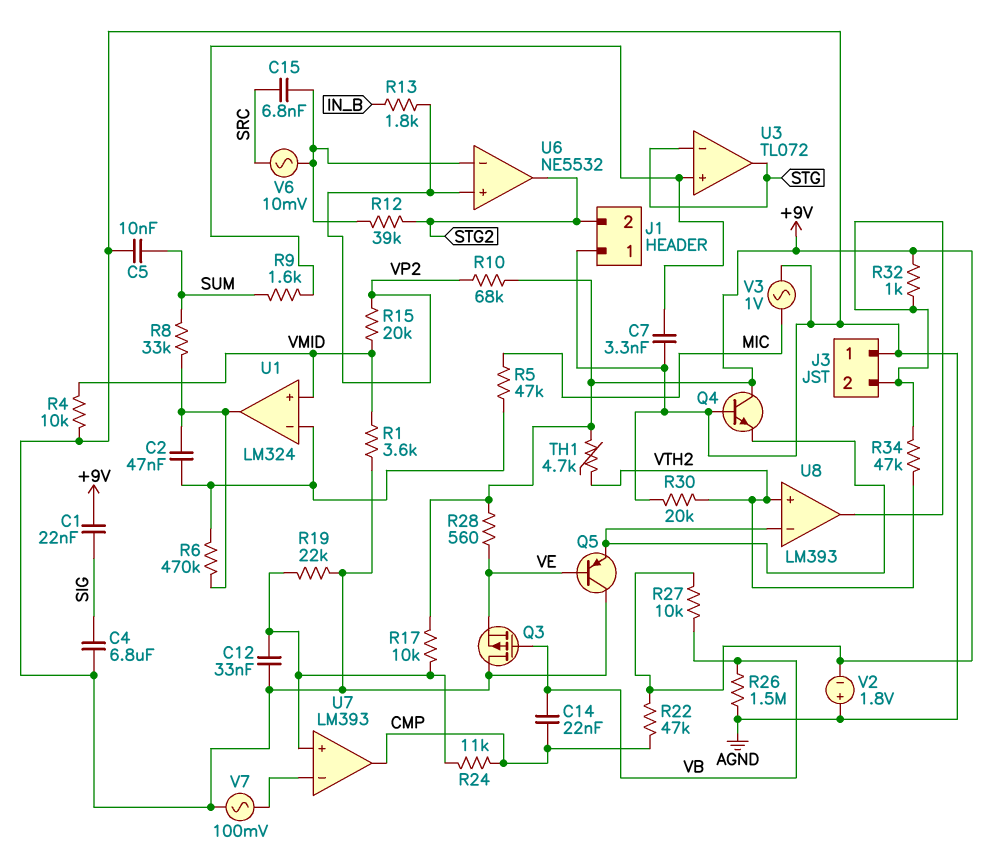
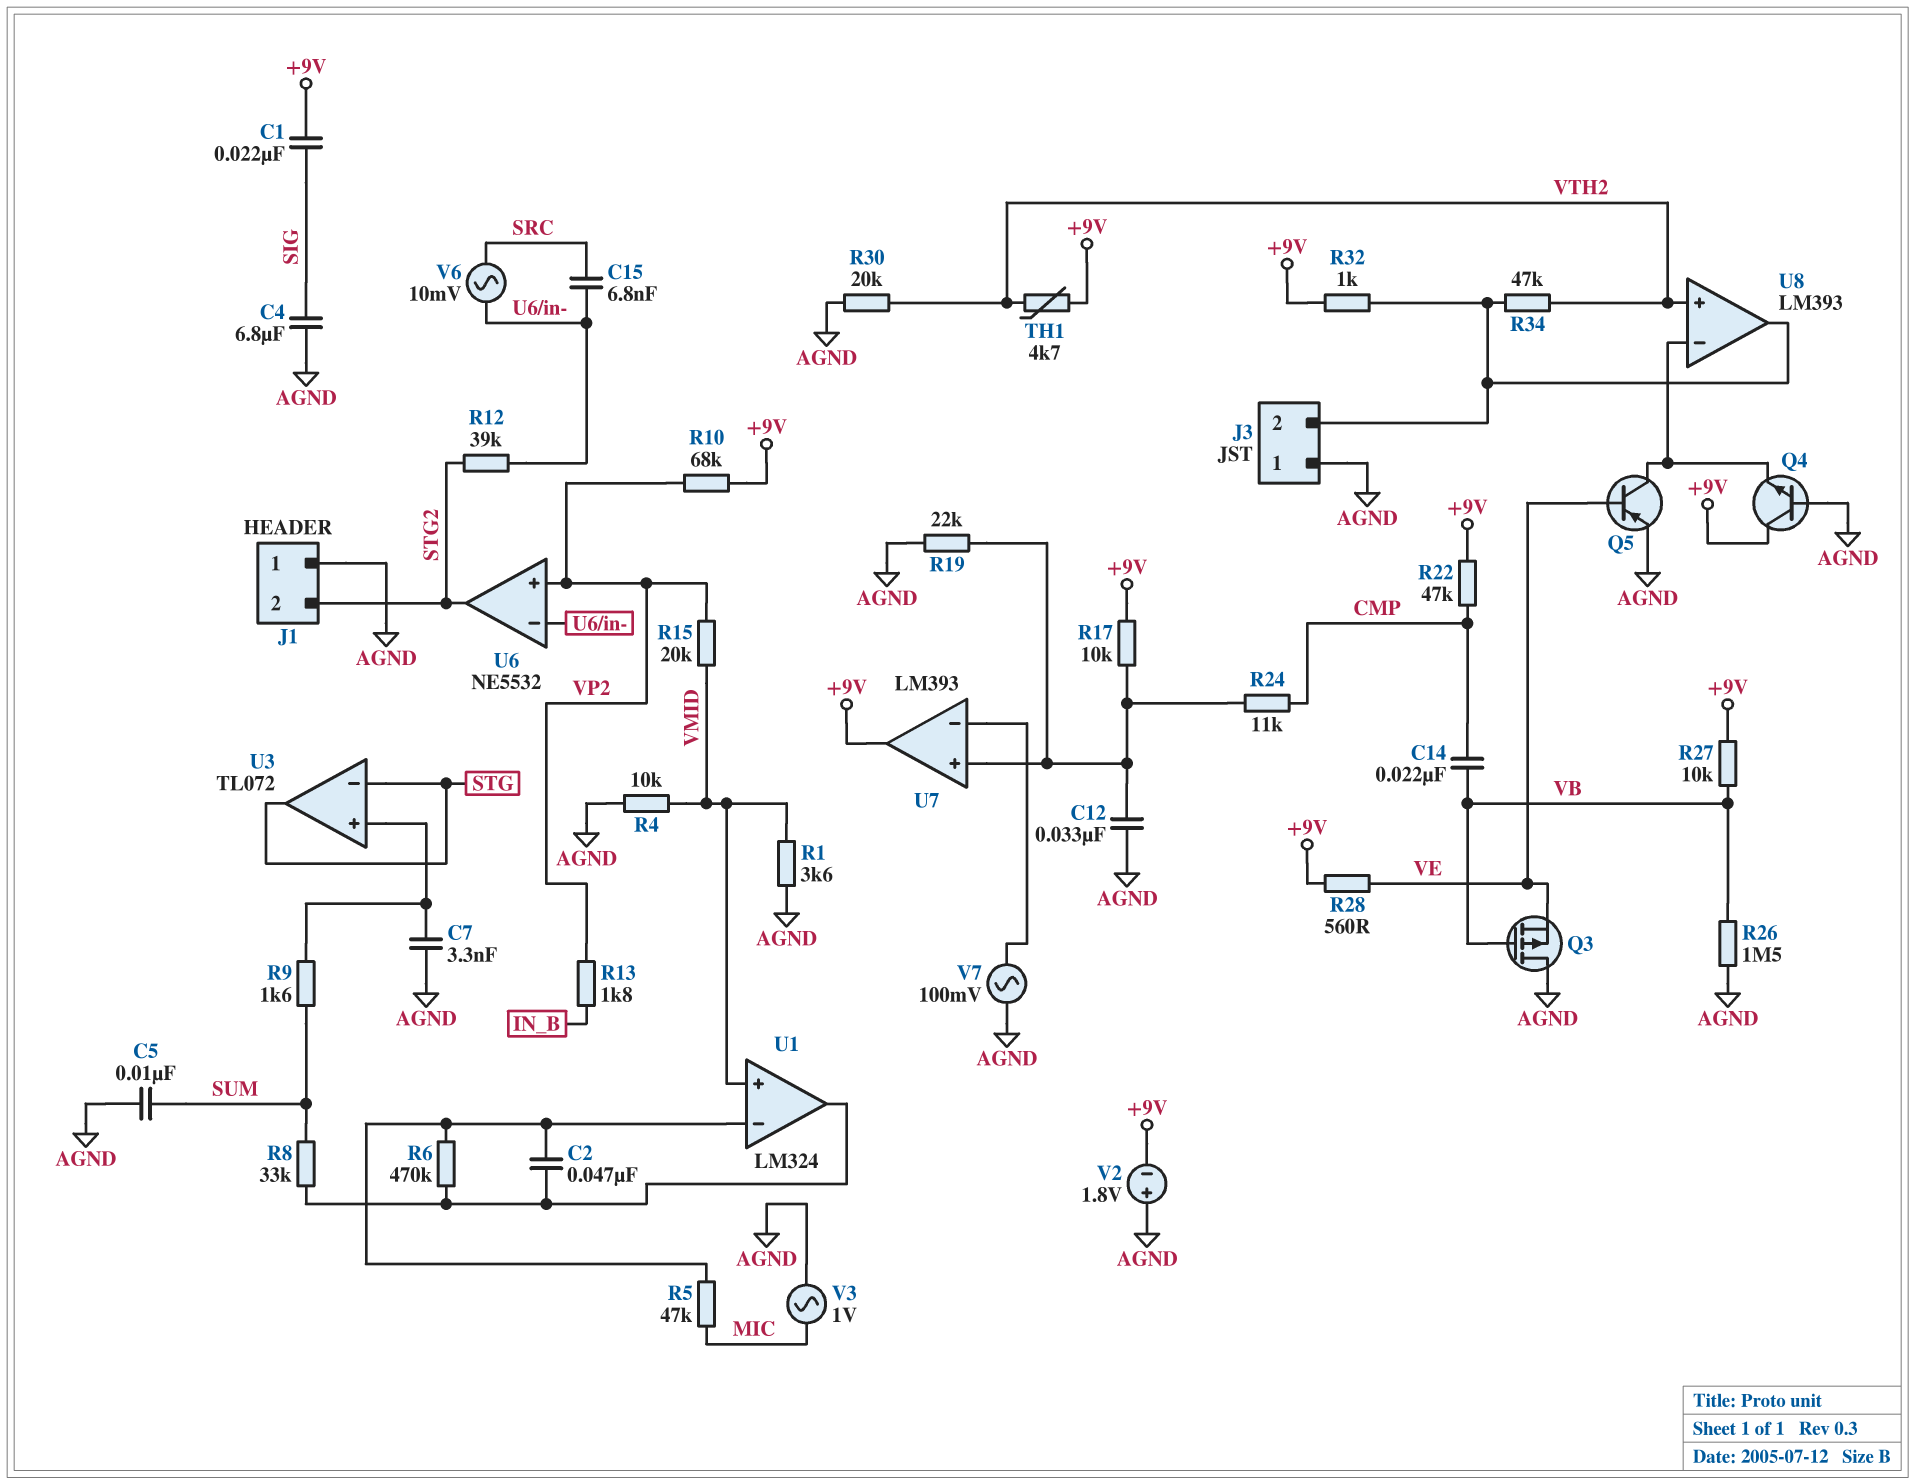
Q5: PNP (B VE, C AGND, E U8/in-) -> PNP (B VE, C U8/in-, E AGND)
U7 pin out: CMP -> +9V

